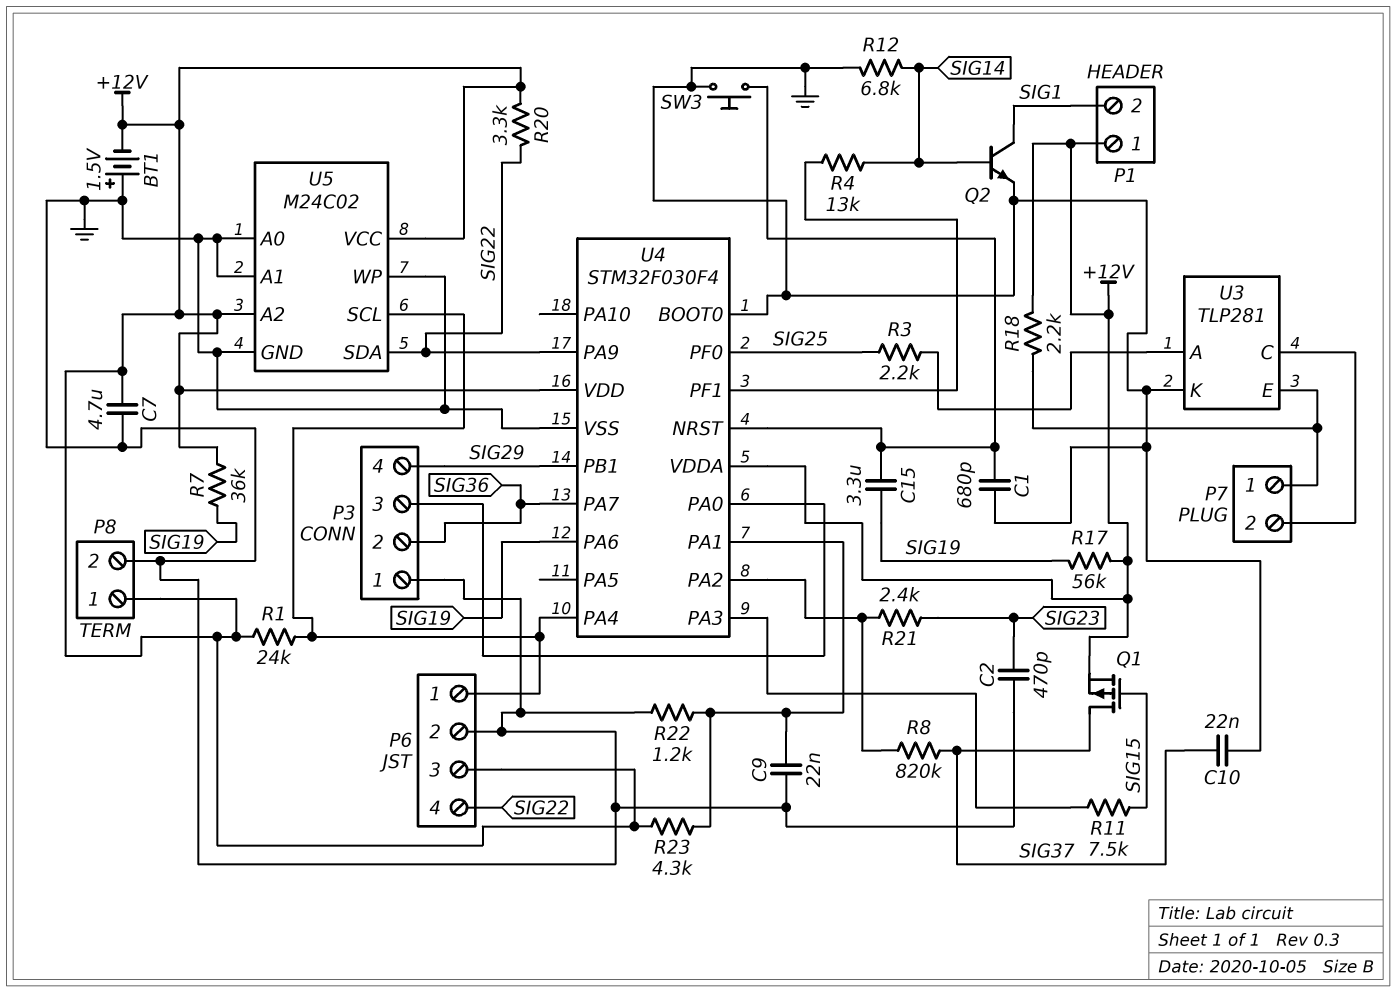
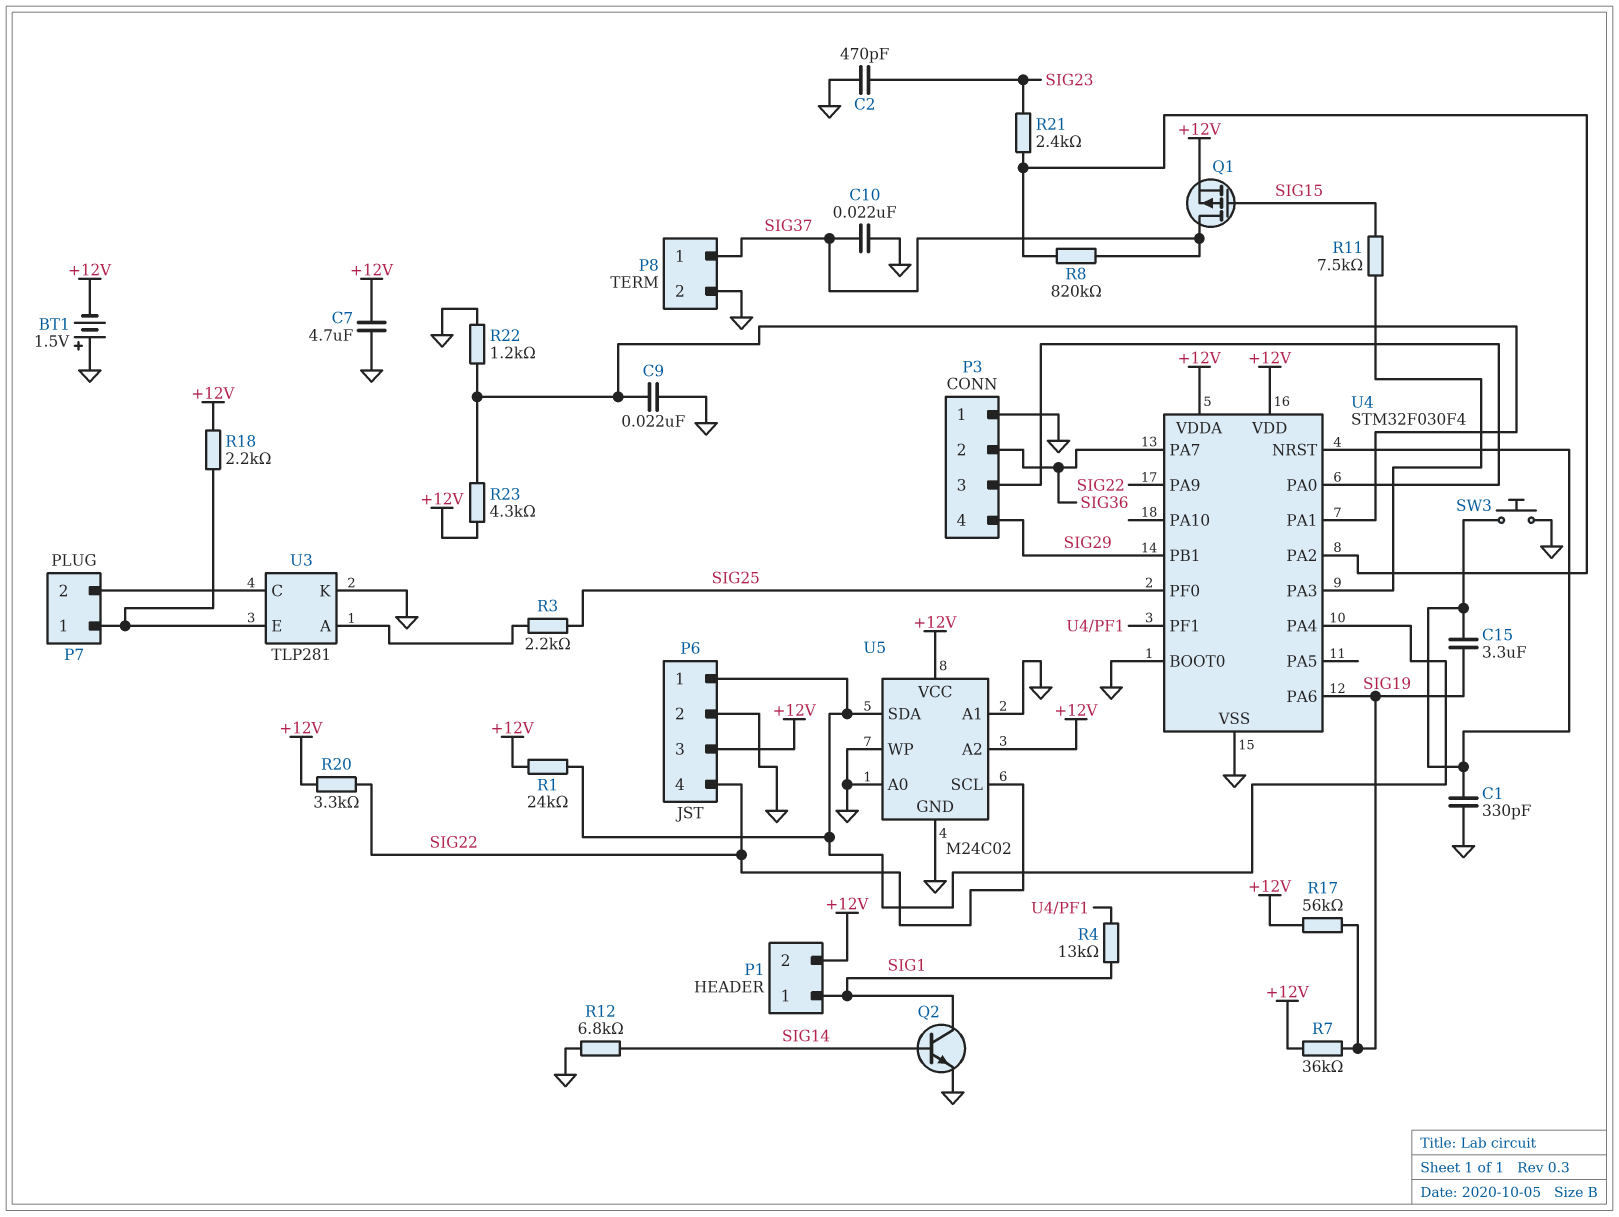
C1: 680pF (GND, U4/NRST) -> 330pF (GND, U4/NRST)
P1 pin 1: +12V -> SIG1
P1 pin 2: SIG1 -> +12V
P8 pin 1: +12V -> SIG37
R4: 13k (SIG14, U4/PF1) -> 13k (SIG1, U4/PF1)
U5 pin SCL: P6/1 -> SIG22
U5 pin SDA: SIG22 -> P6/1

